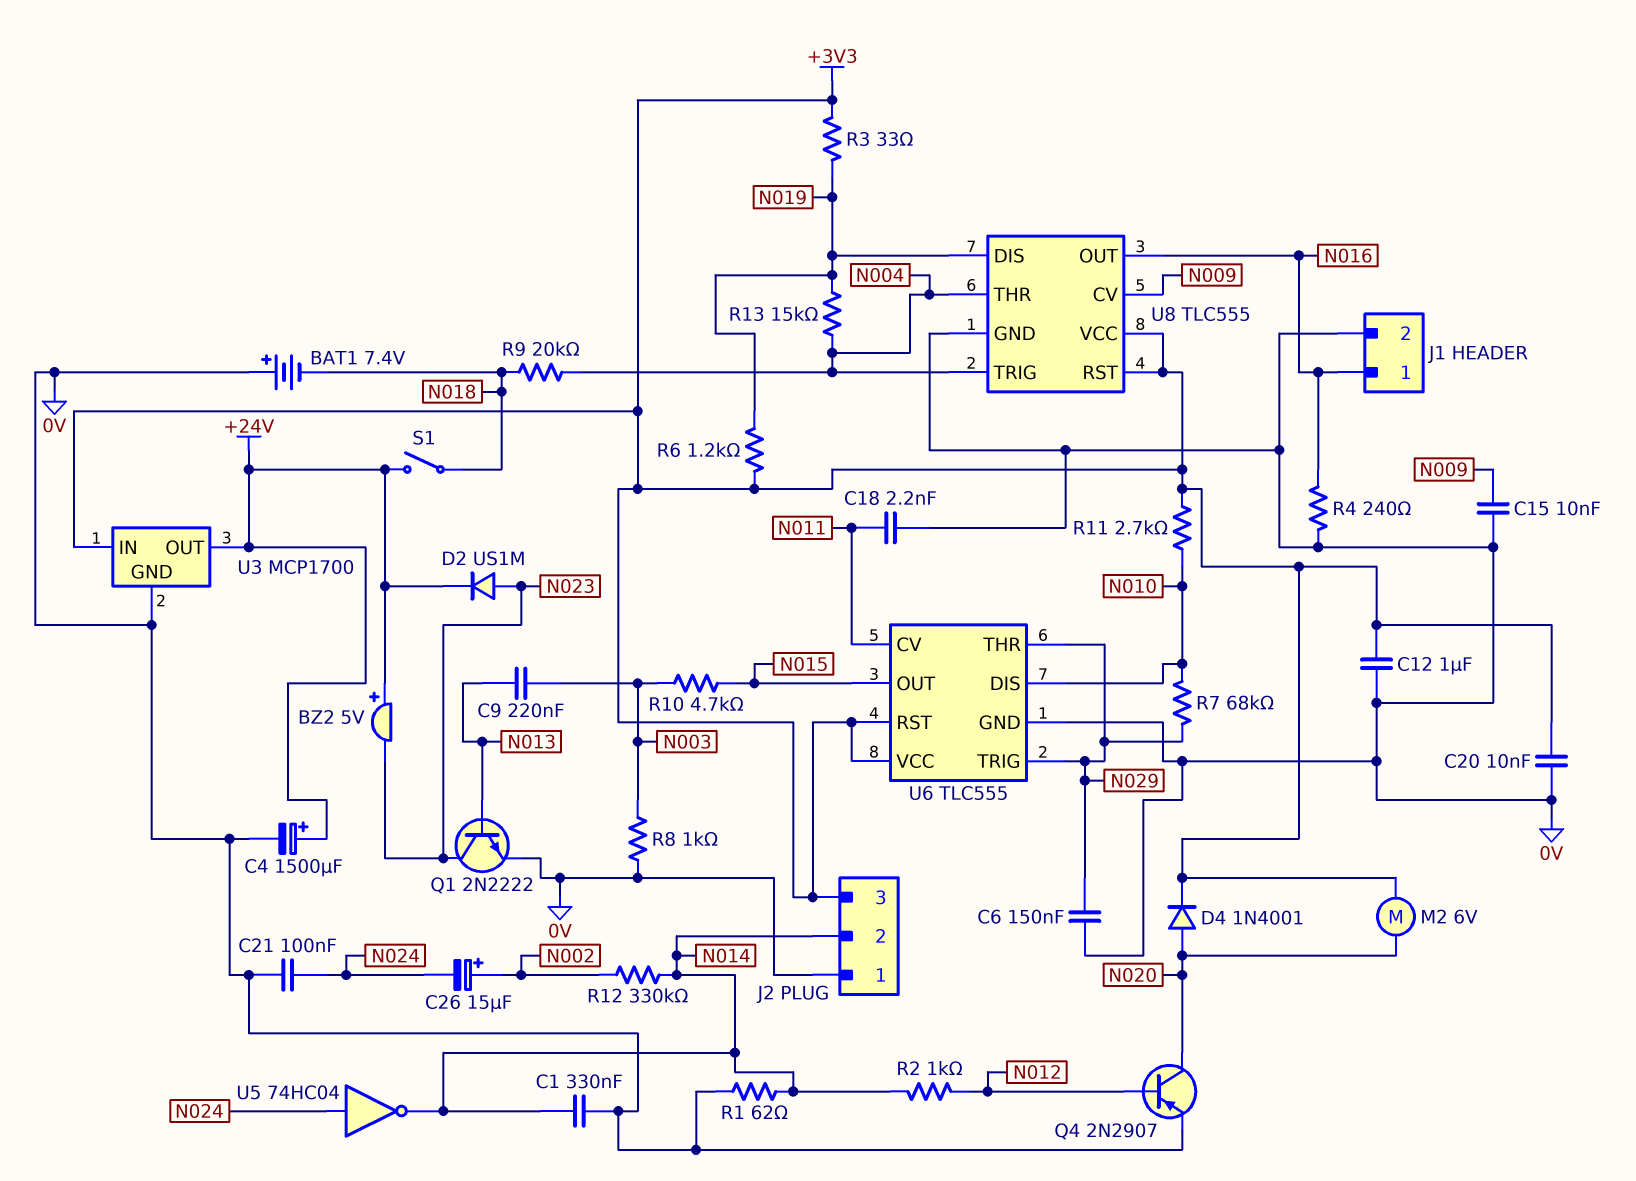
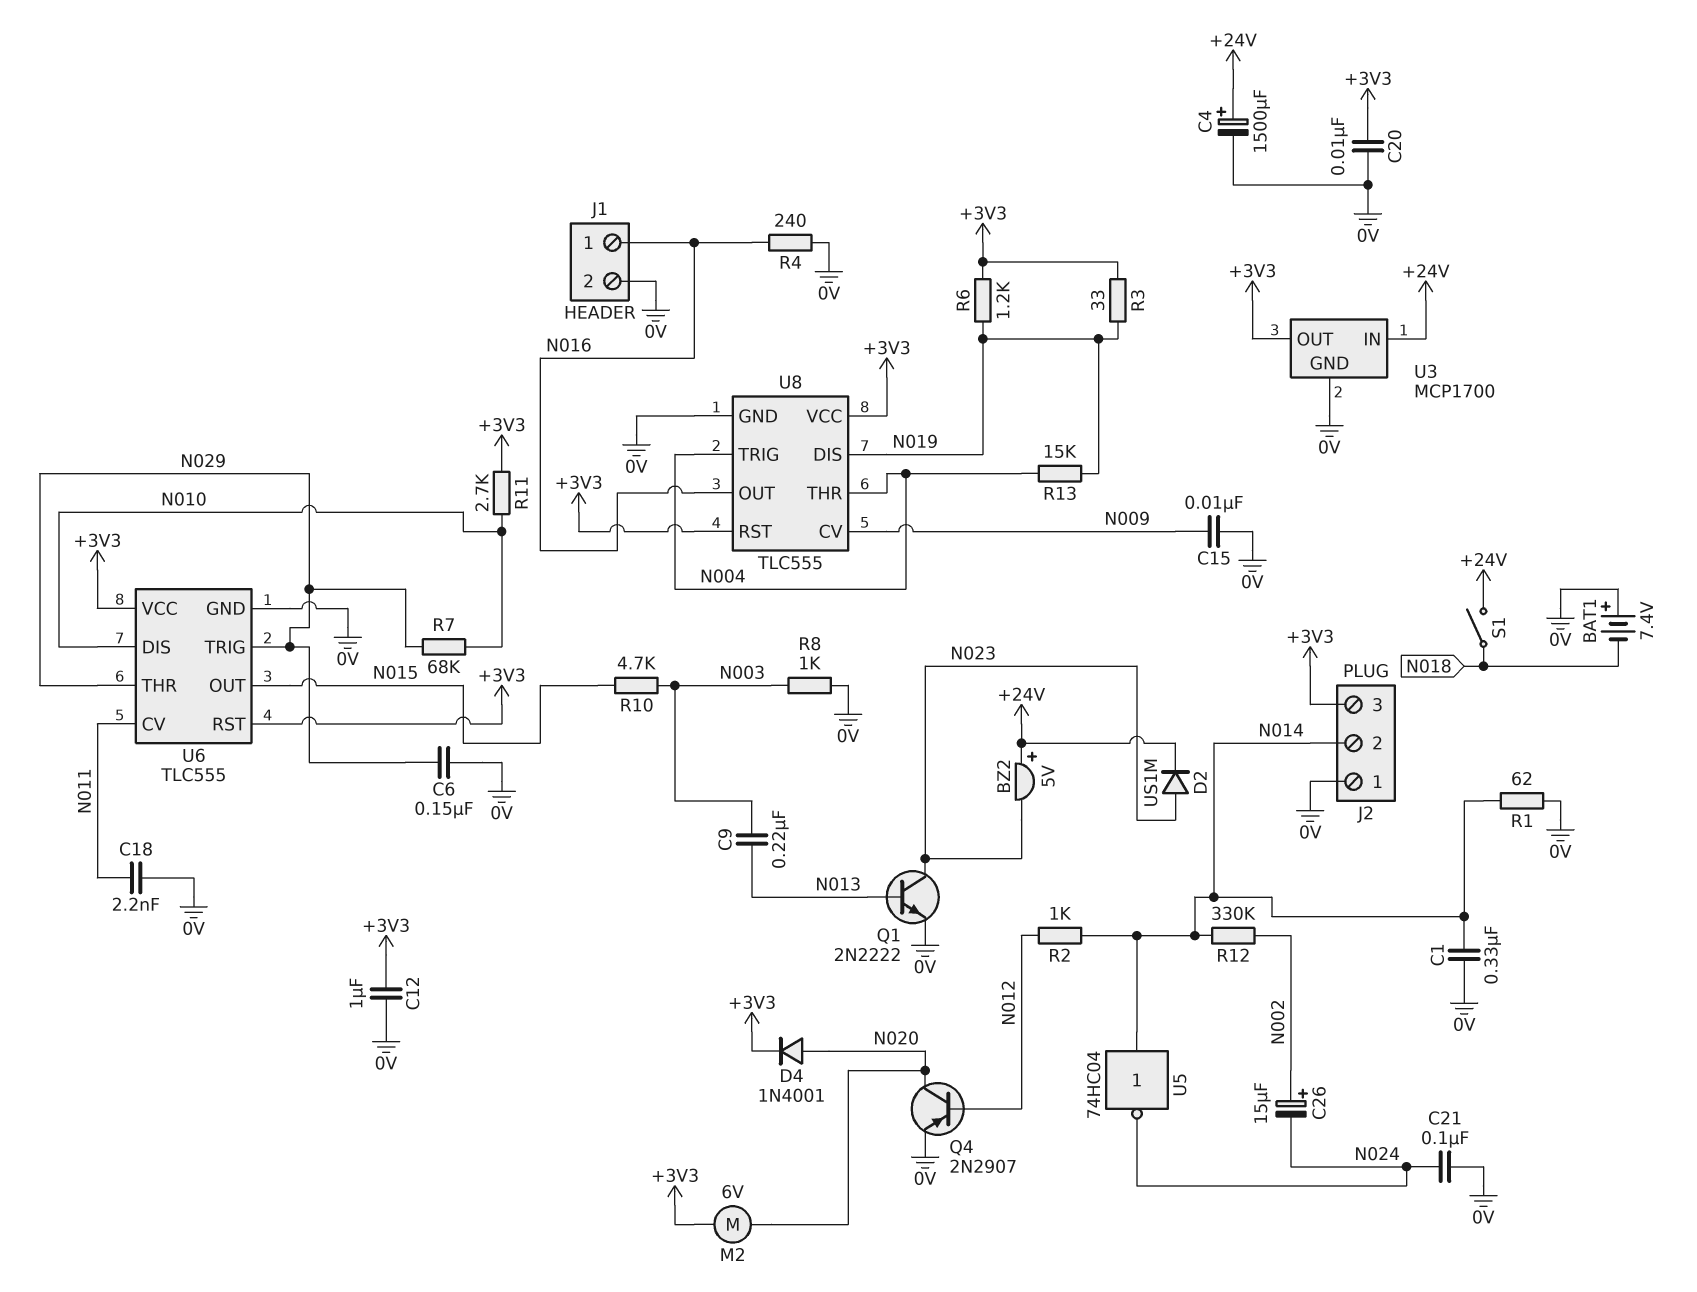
R9: 20k (N004, N018) -> none
U3 pin IN: +3V3 -> +24V
U3 pin OUT: +24V -> +3V3
U5: NOT 74HC04 (in N024, out N014) -> NOT 74HC04 (in N014, out N024)

